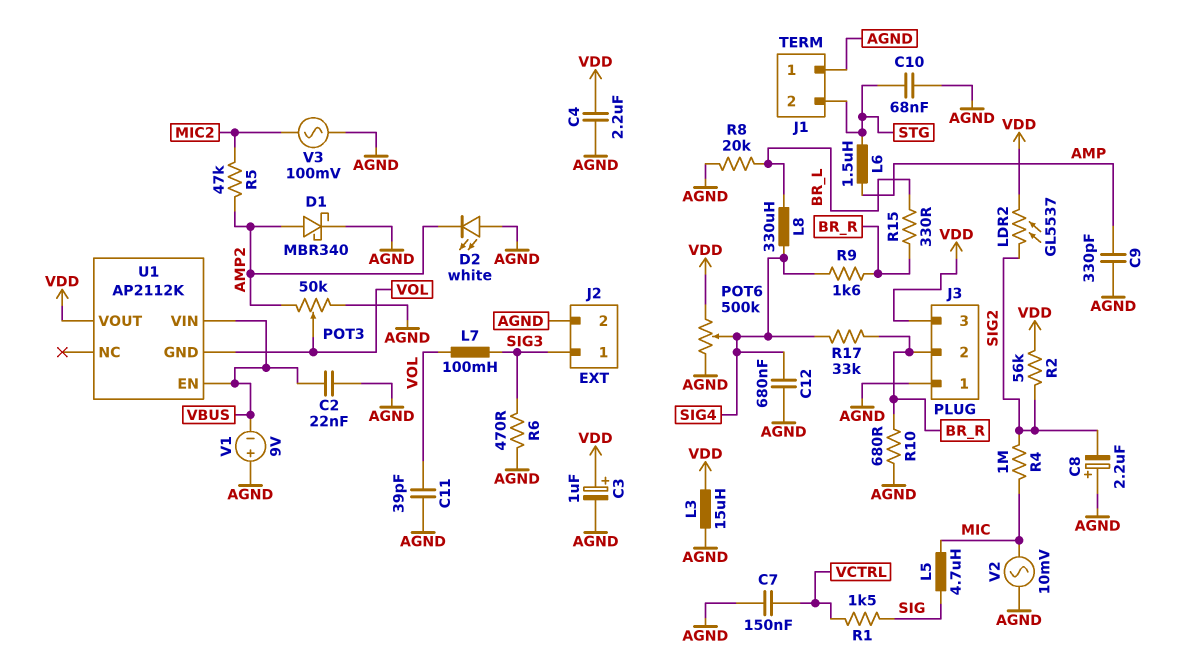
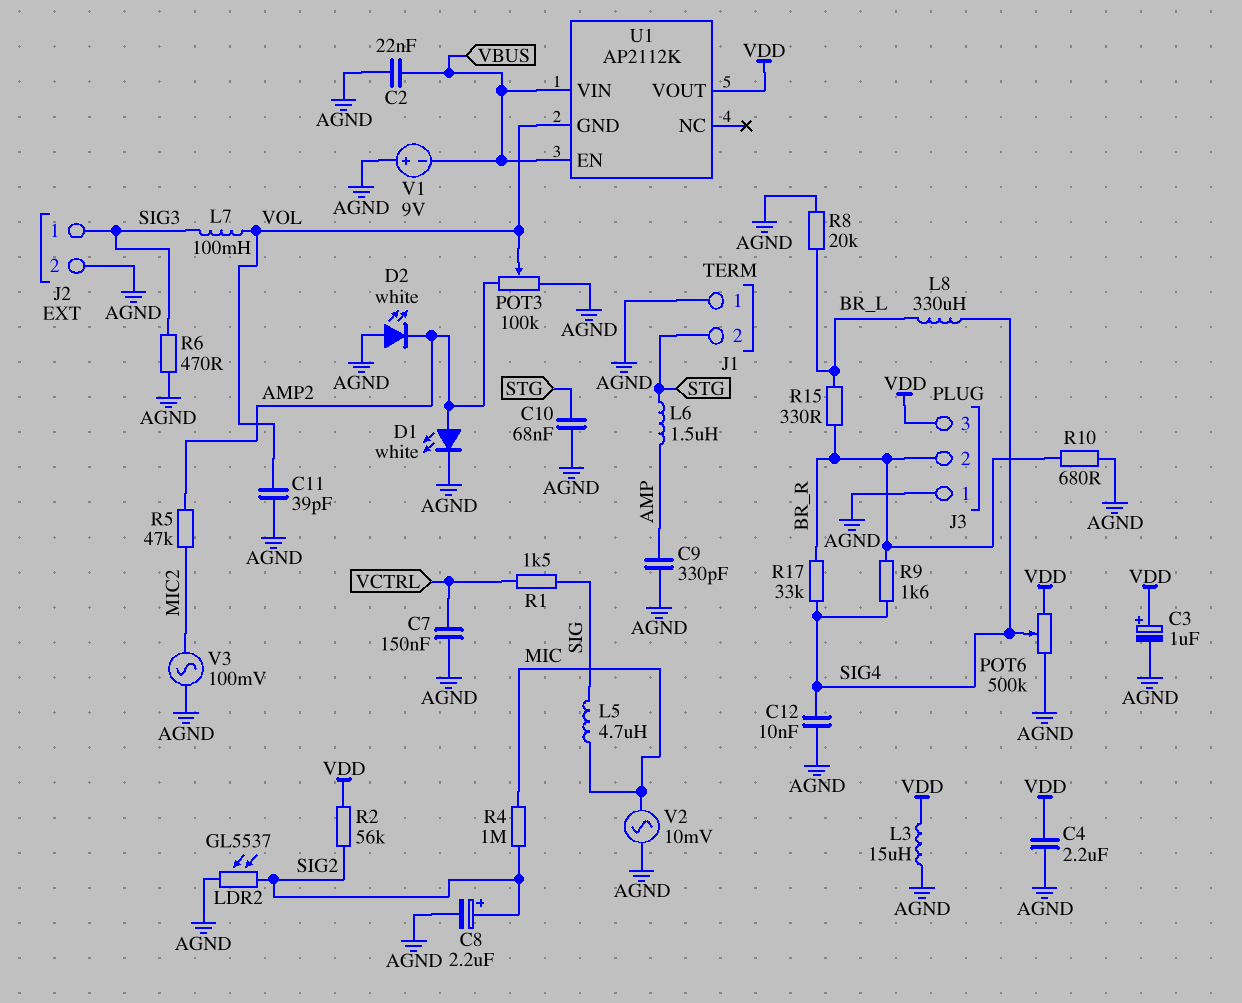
C8: 2.2uF (plus AGND, minus SIG2) -> 2.2uF (plus SIG2, minus AGND)
C12: 680nF (AGND, SIG4) -> 10nF (AGND, SIG4)
D1: schottky MBR340 (A AMP2, K AGND) -> LED white (A AMP2, K AGND)
LDR2: GL5537 (SIG2, VDD) -> GL5537 (AGND, SIG2)
POT3: 50k (AGND, AMP2, wiper VOL) -> 100k (AGND, AMP2, wiper VOL)

